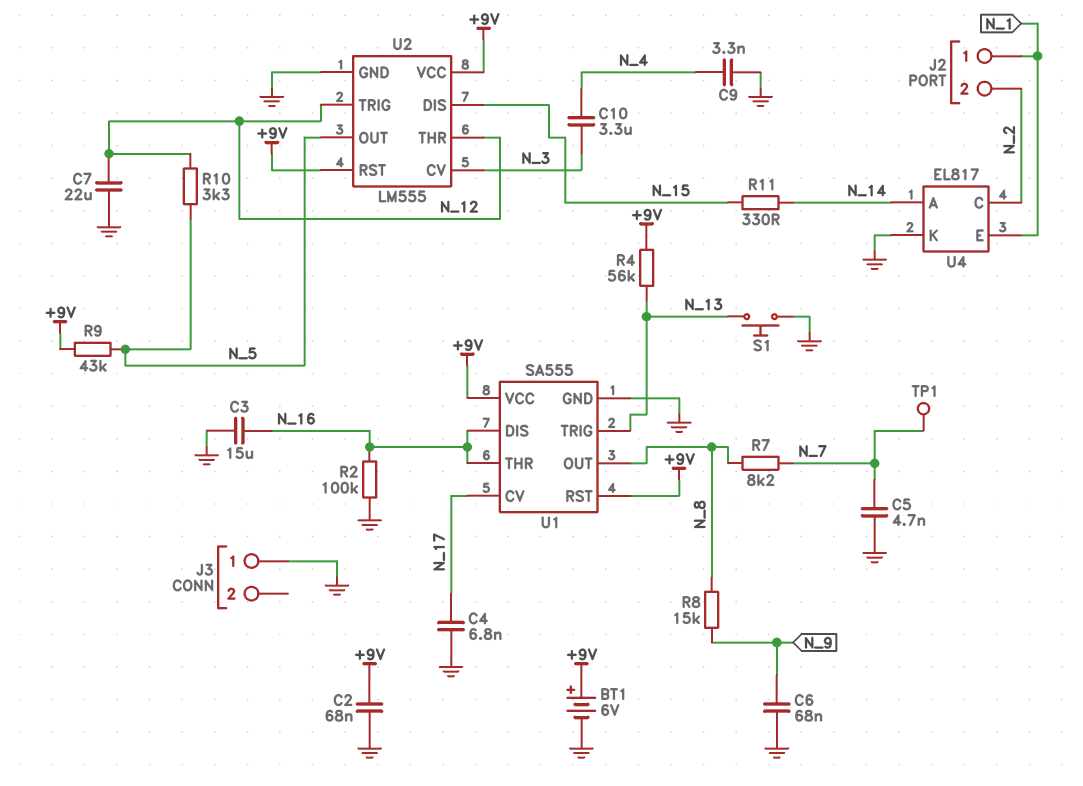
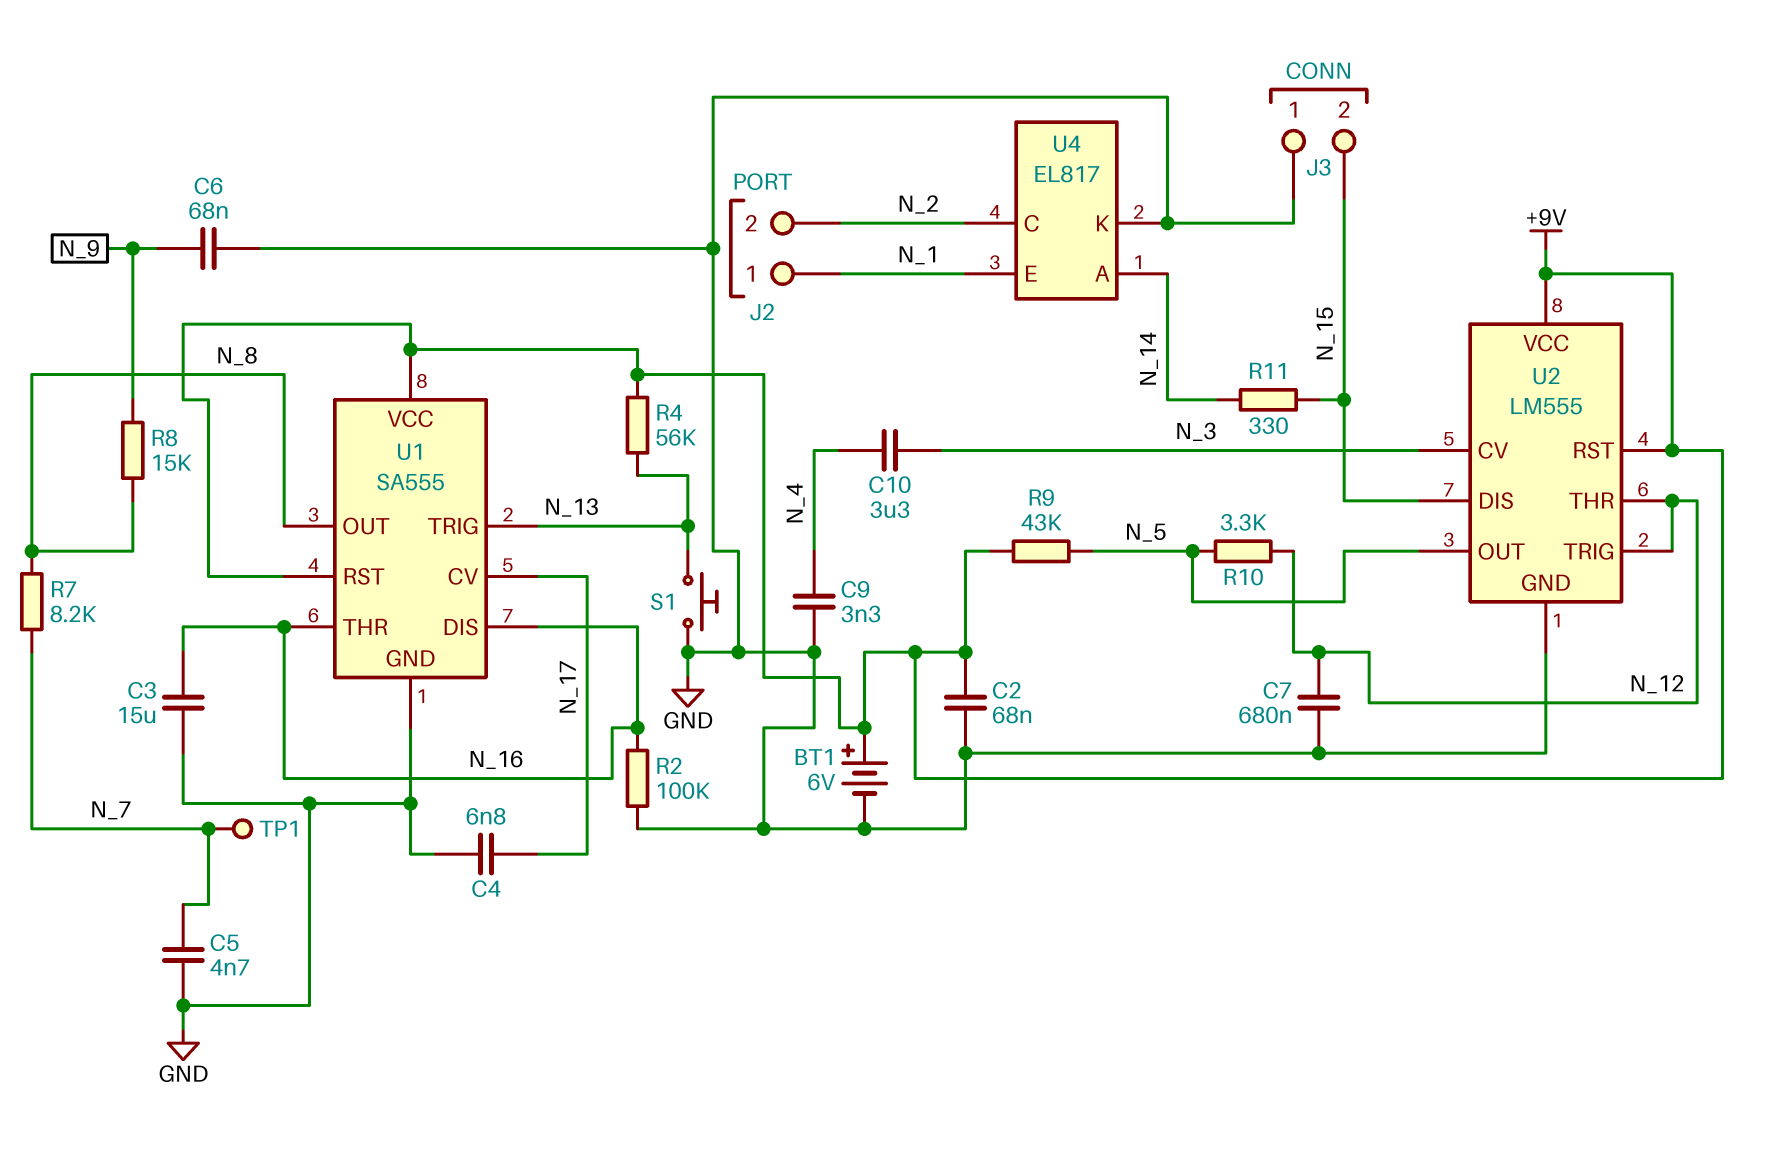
C7: 22uF (GND, N_12) -> 680nF (GND, N_12)
J3 pin 2: none -> N_15

